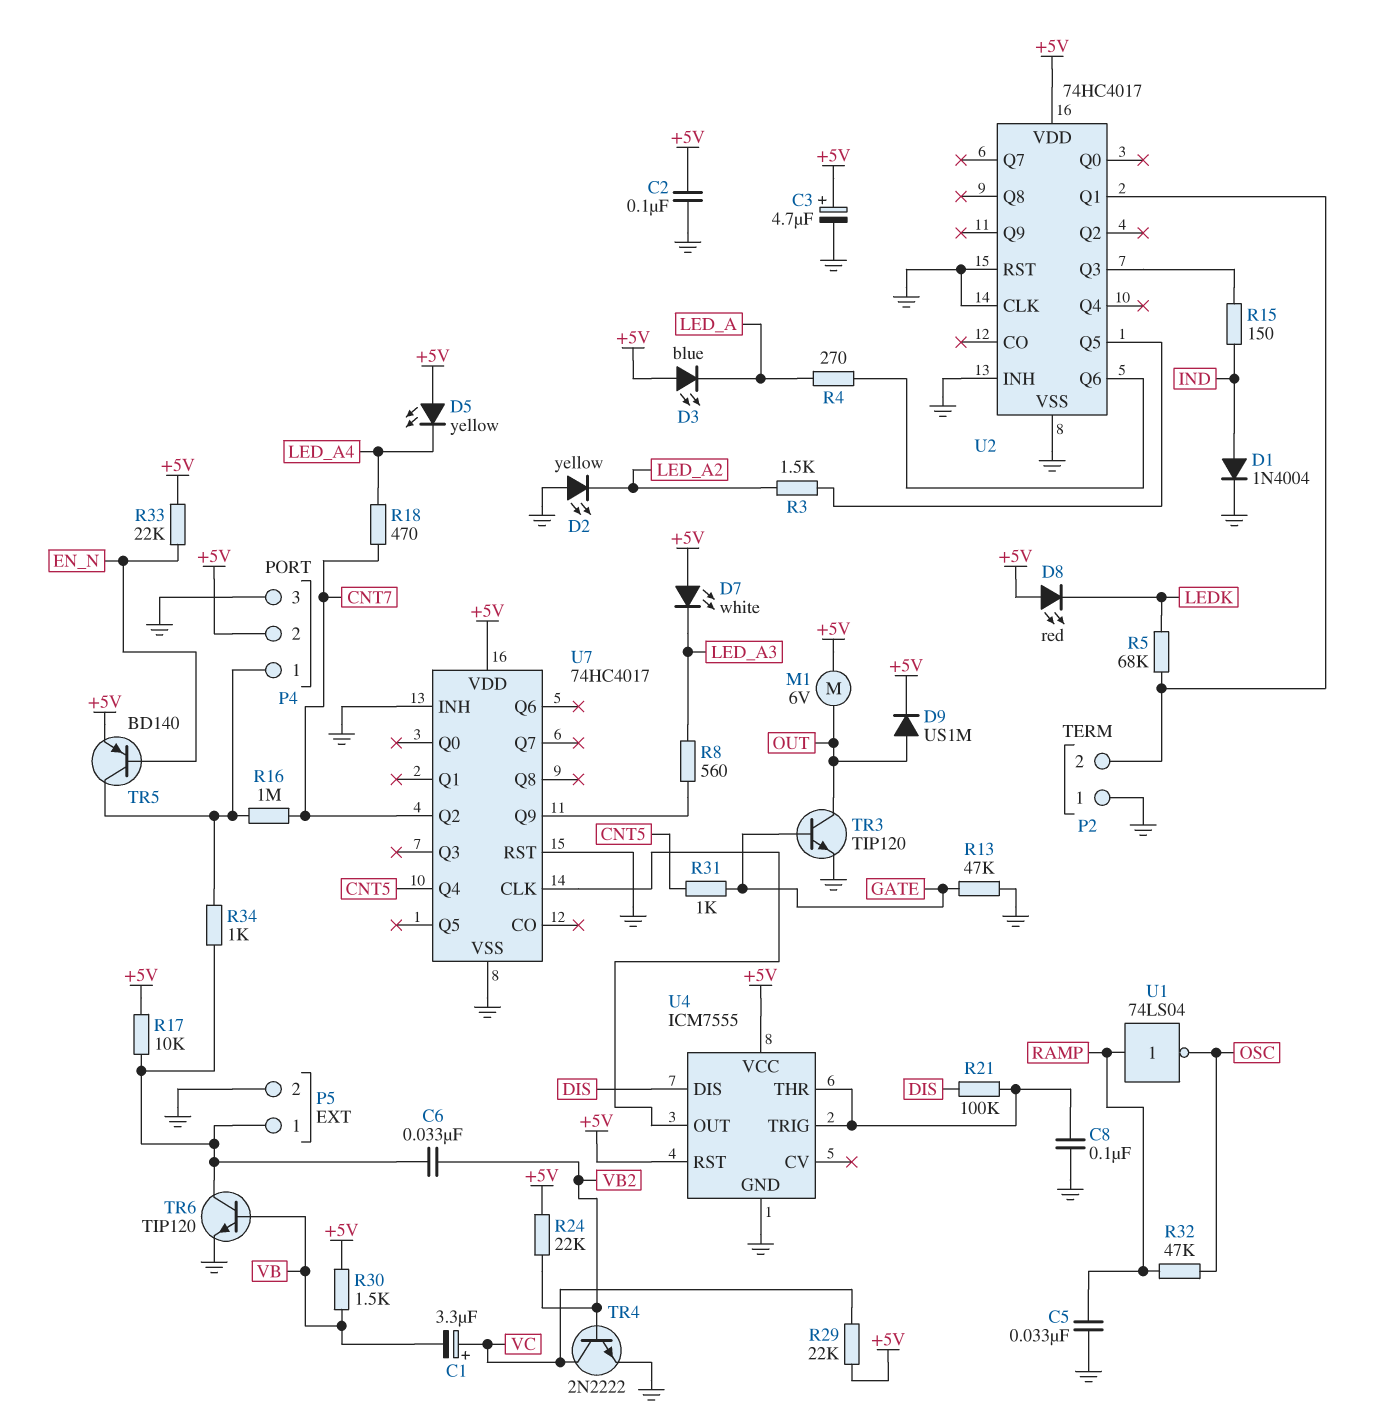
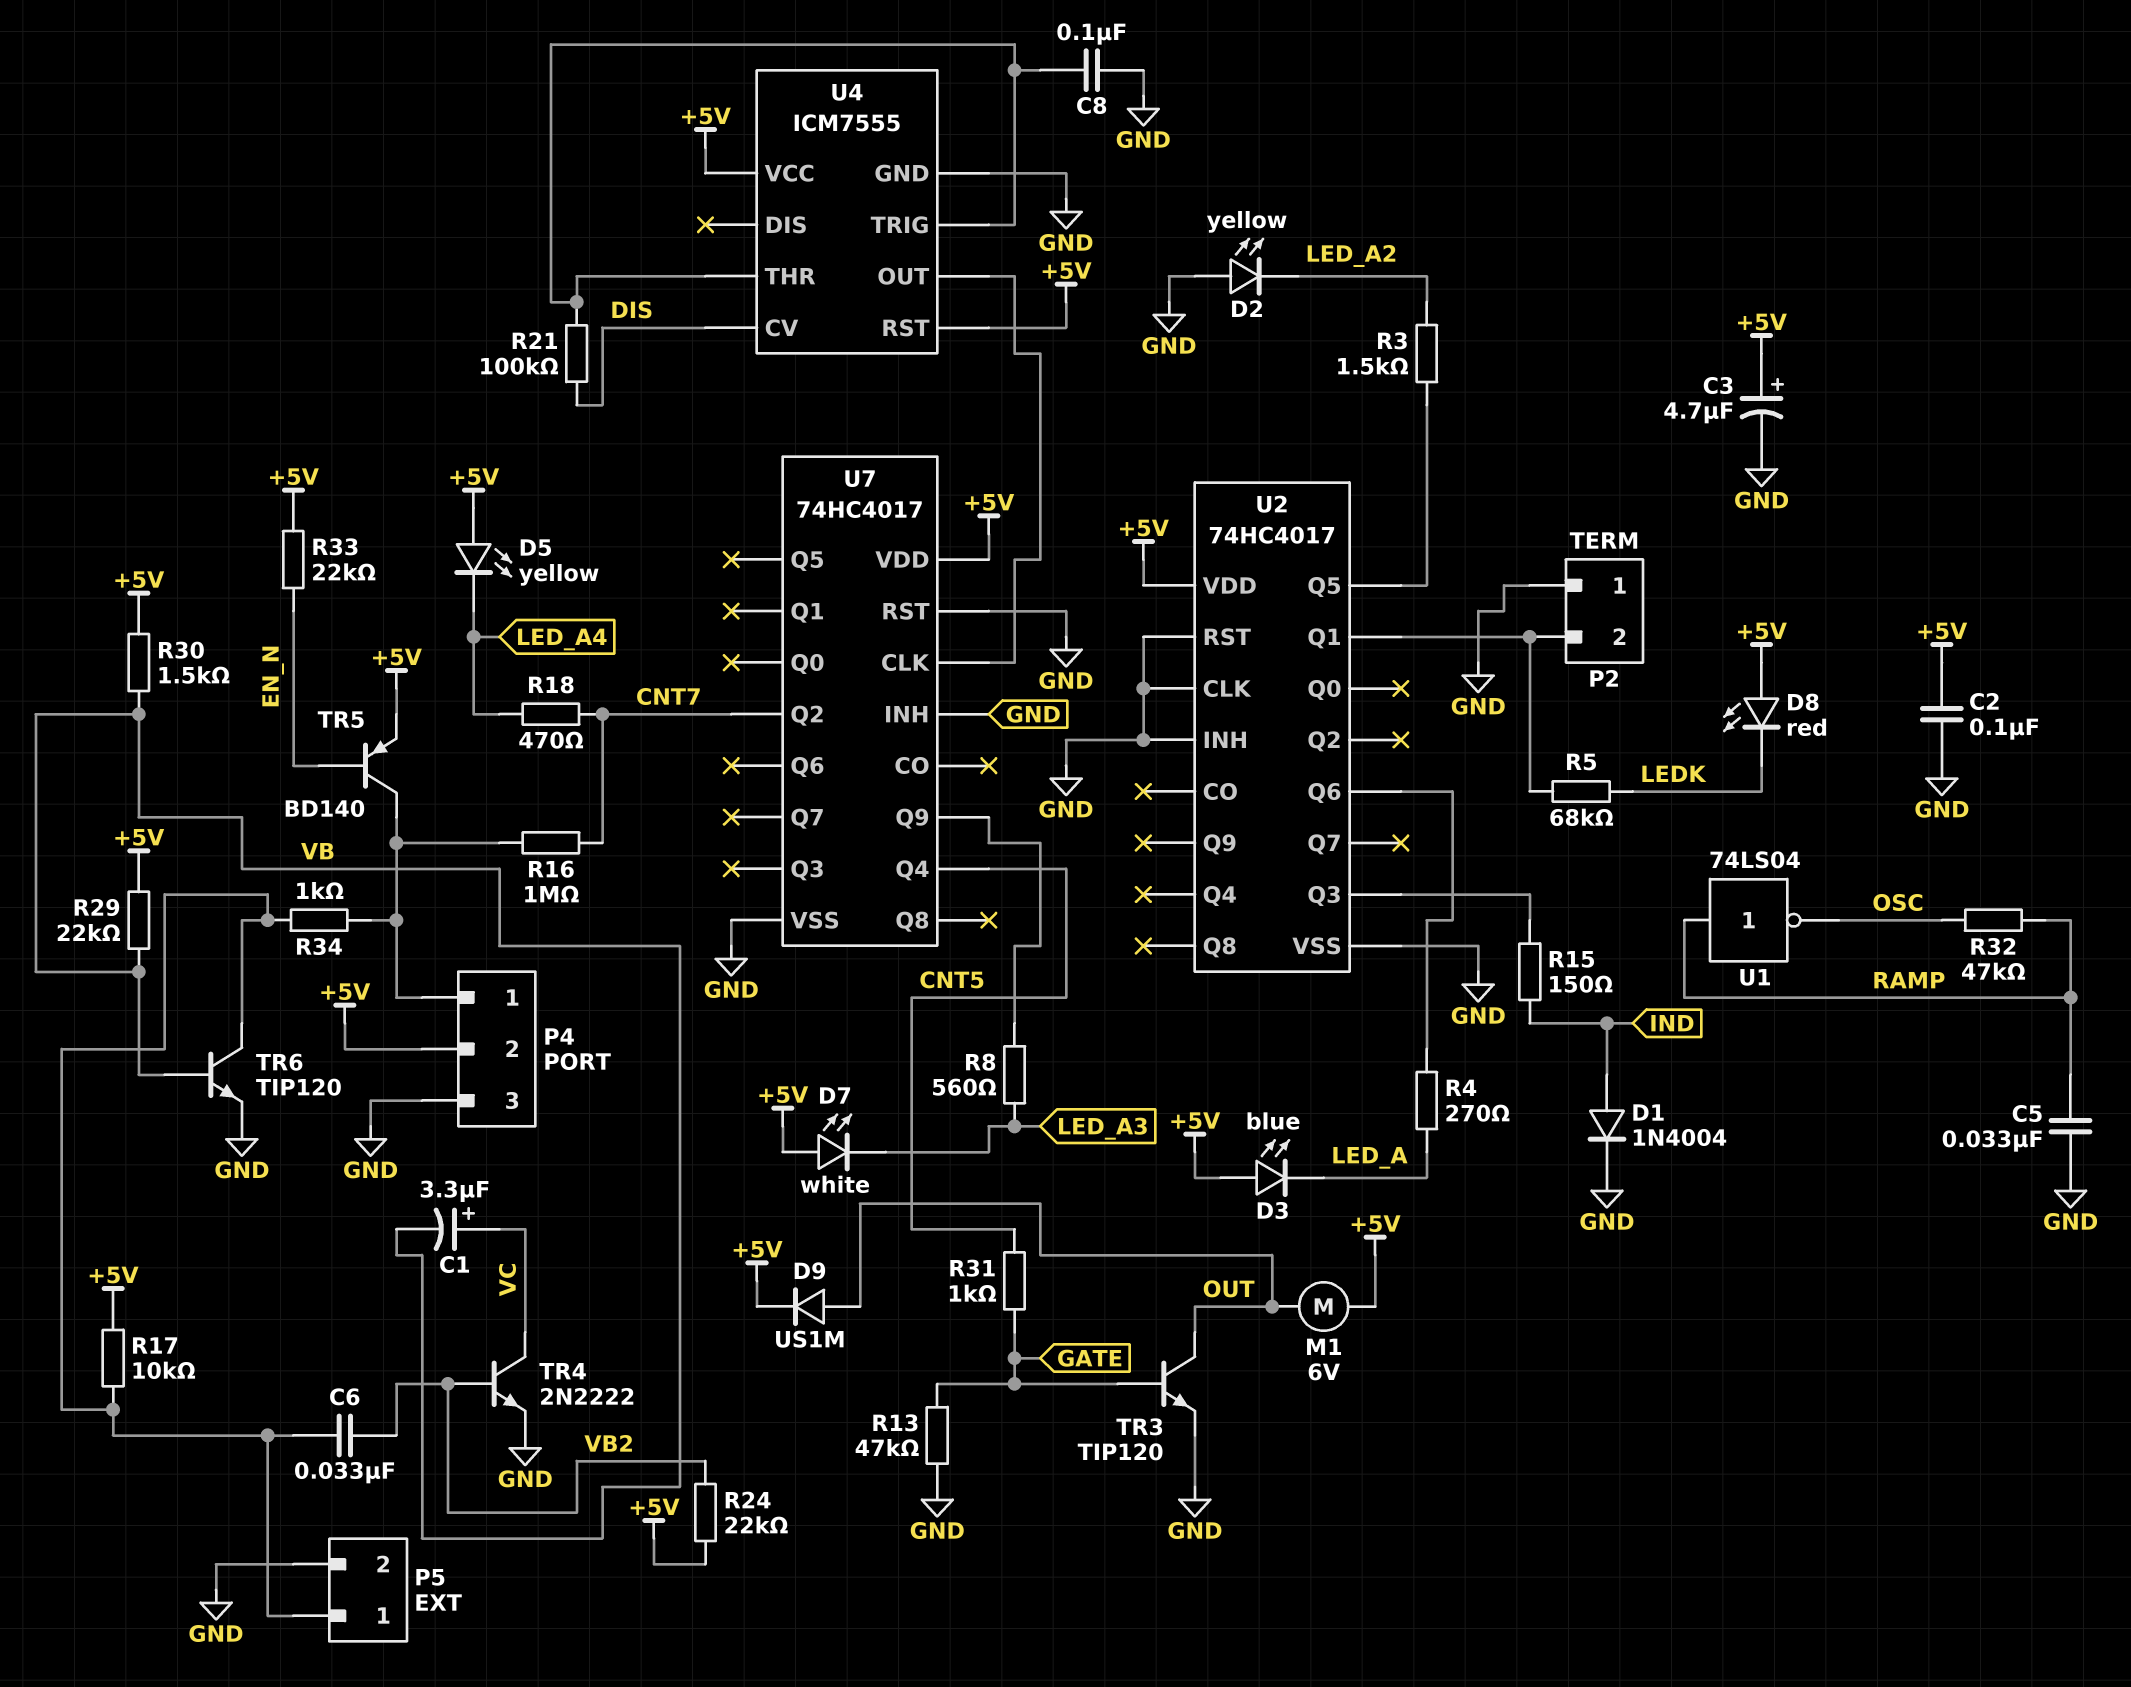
R29: 22k (+5V, VC) -> 22k (+5V, VB)
U4 pin CV: none -> DIS
U4 pin DIS: DIS -> none

